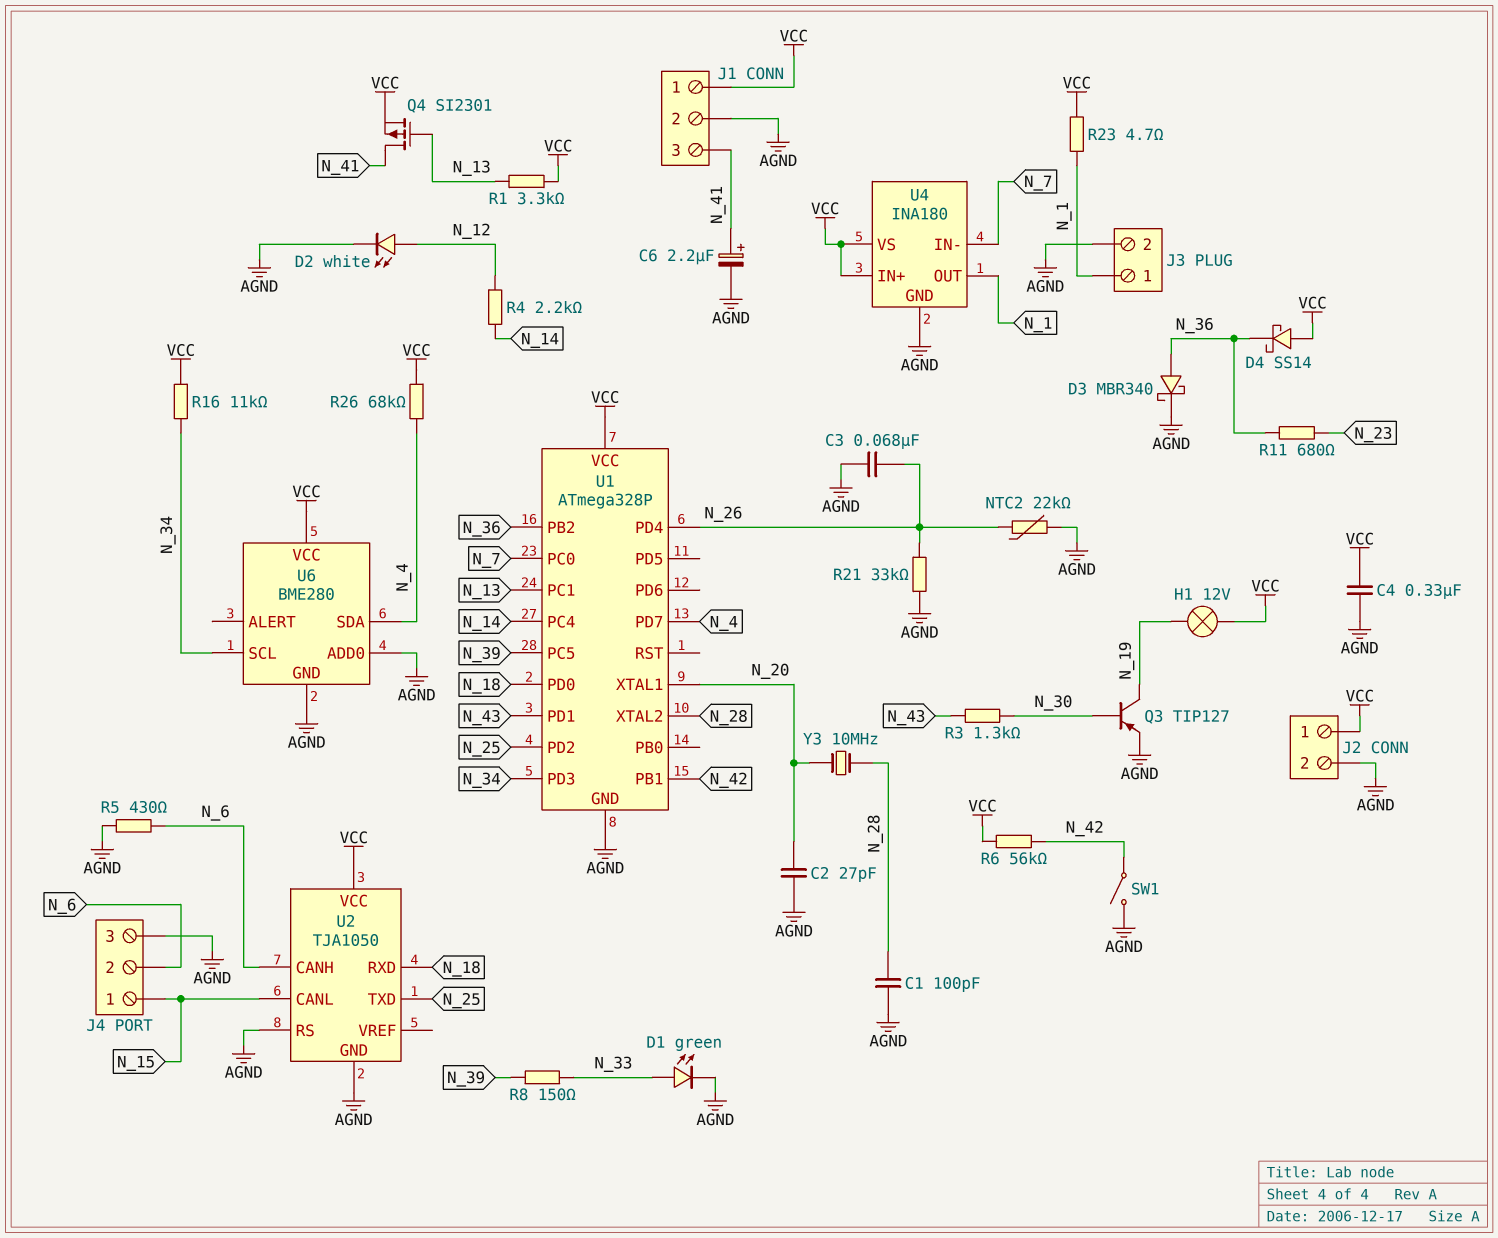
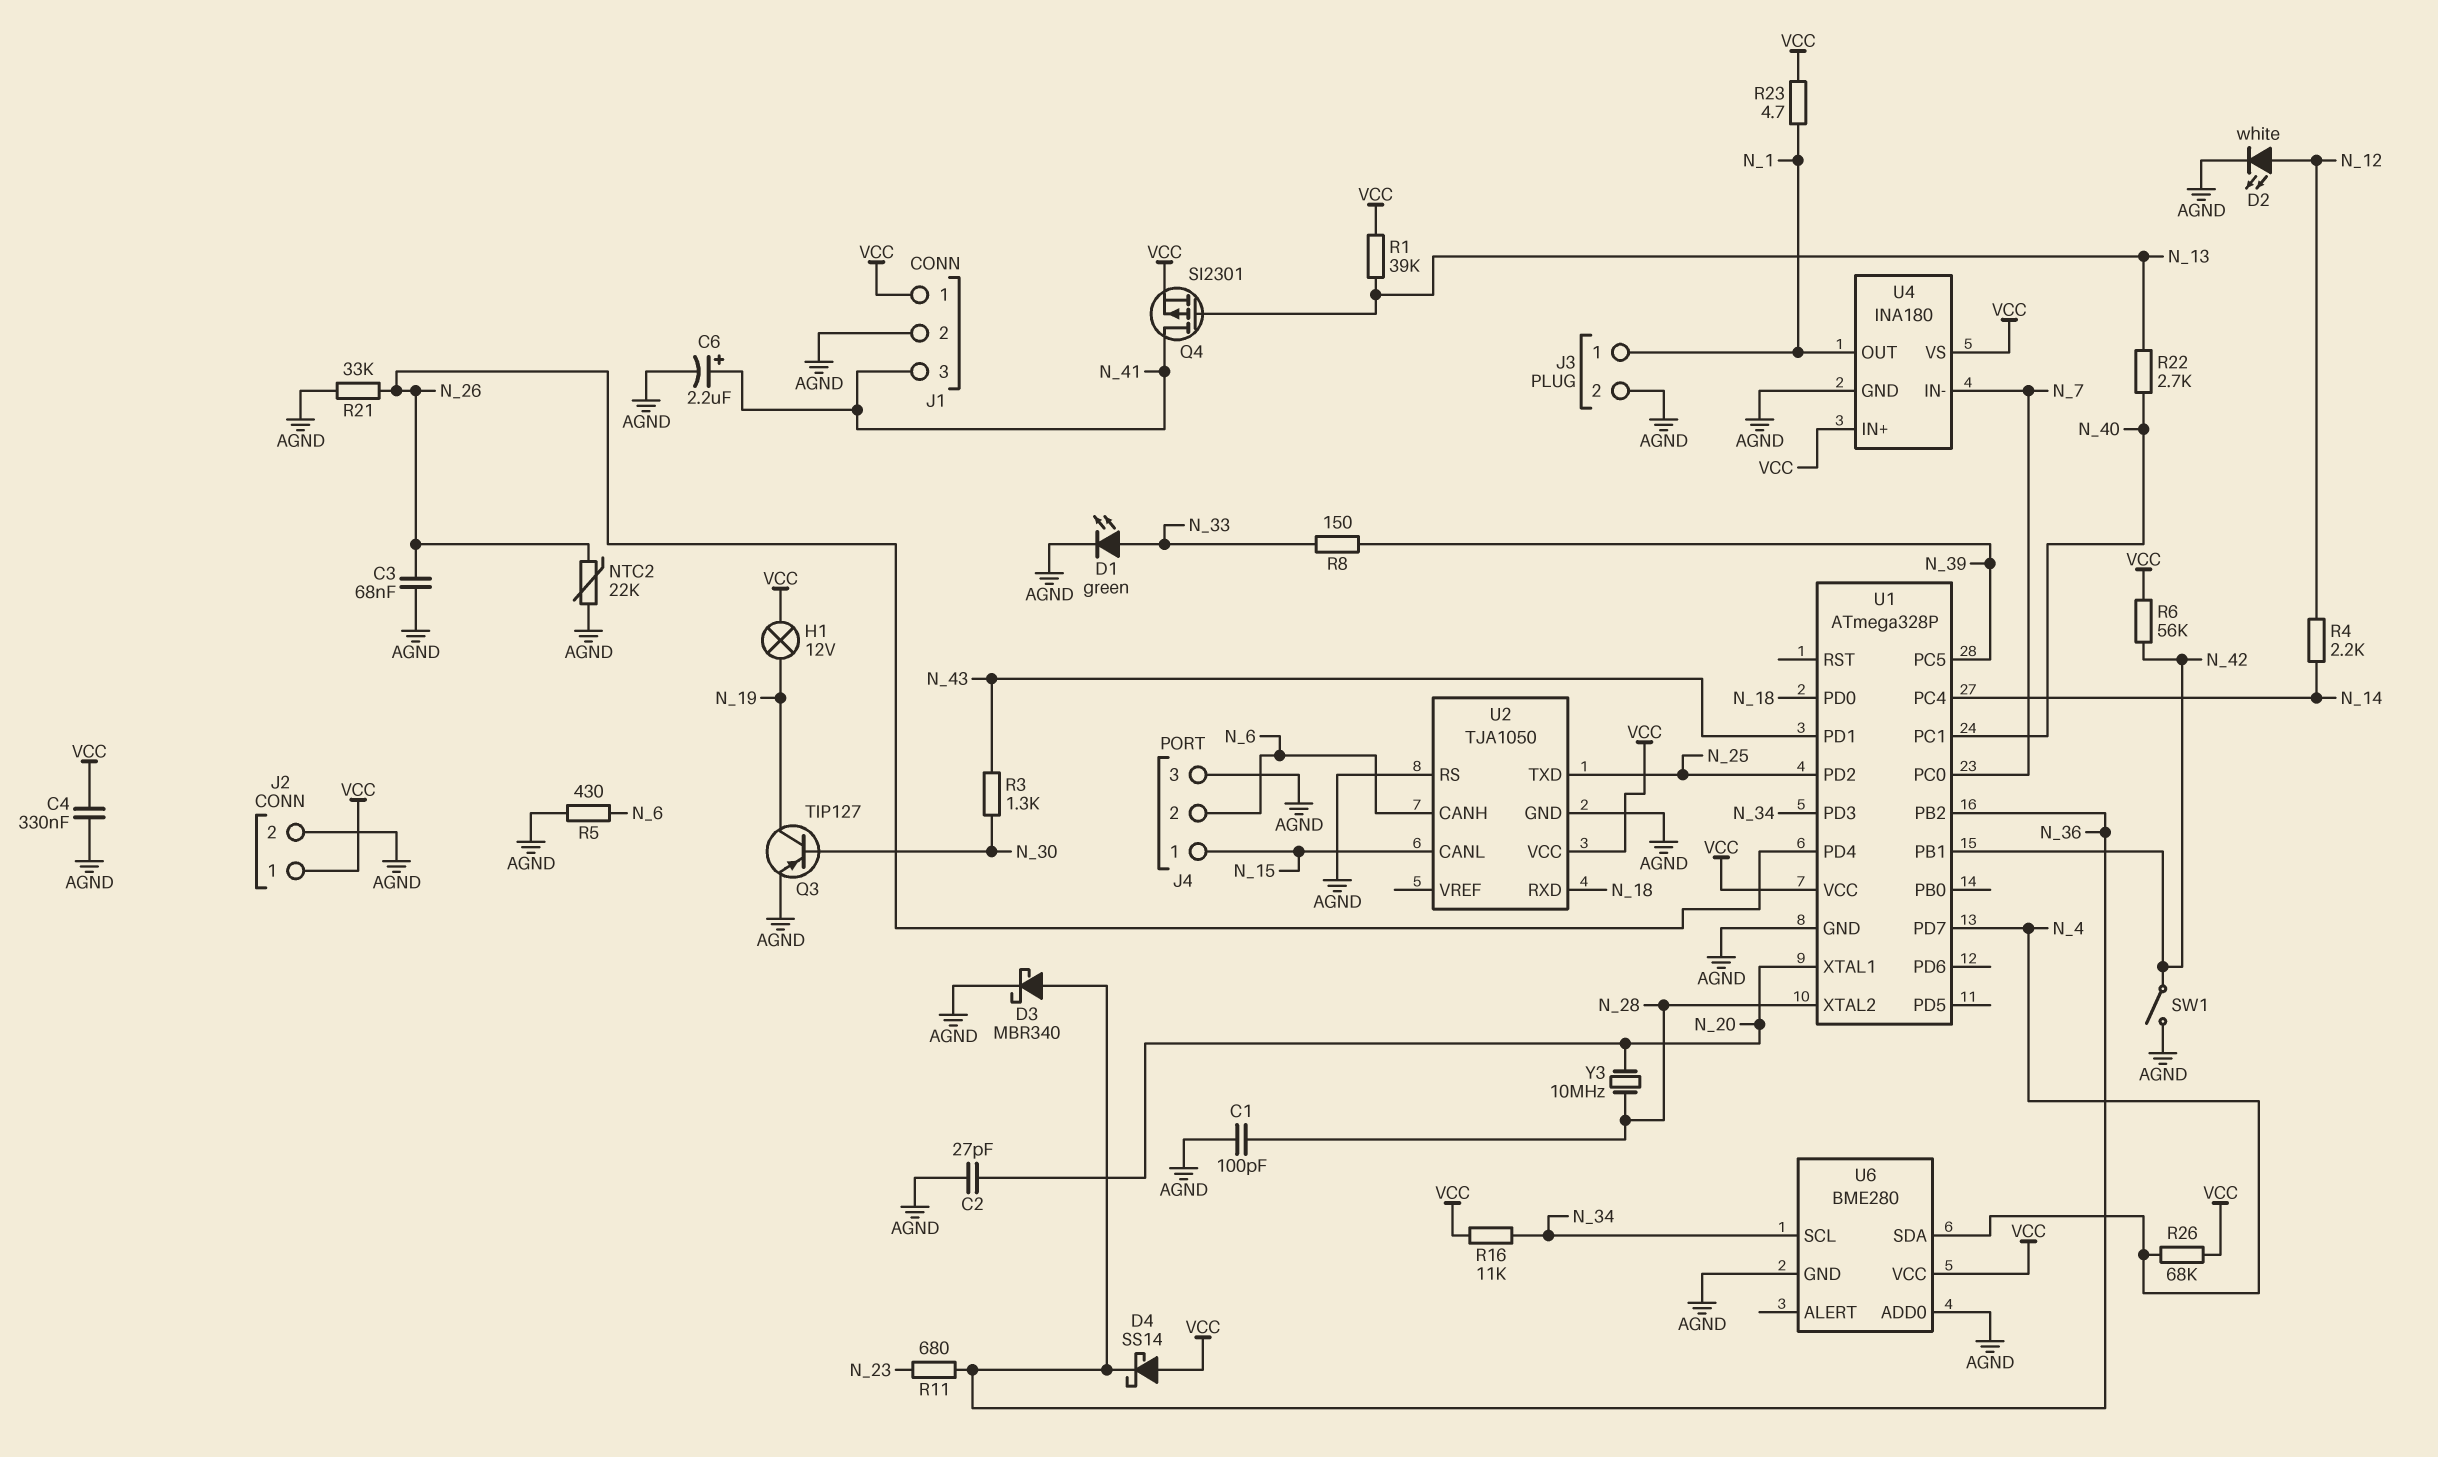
R1: 3.3k (N_13, VCC) -> 39k (N_13, VCC)
R22: none -> 2.7k (N_13, N_40)
U1 pin PC1: N_13 -> N_40

